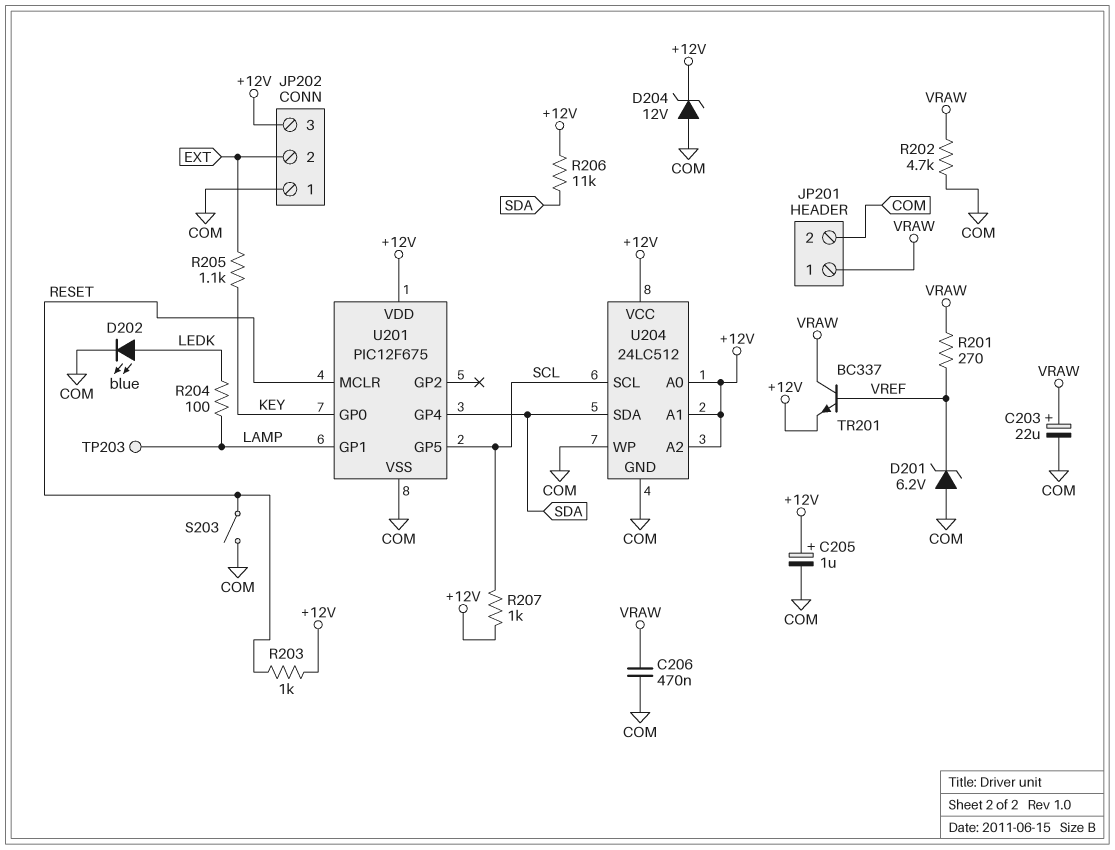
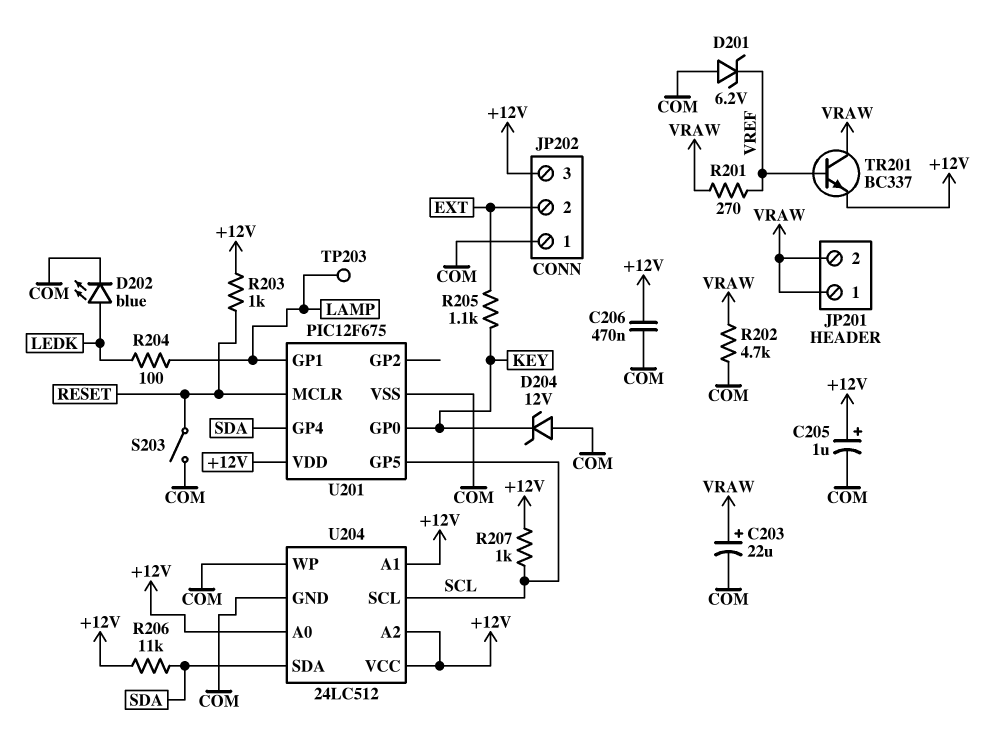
C206: 470nF (COM, VRAW) -> 470nF (+12V, COM)
D204: zener 12V (A COM, K +12V) -> zener 12V (A COM, K KEY)
JP201 pin 2: COM -> VRAW

